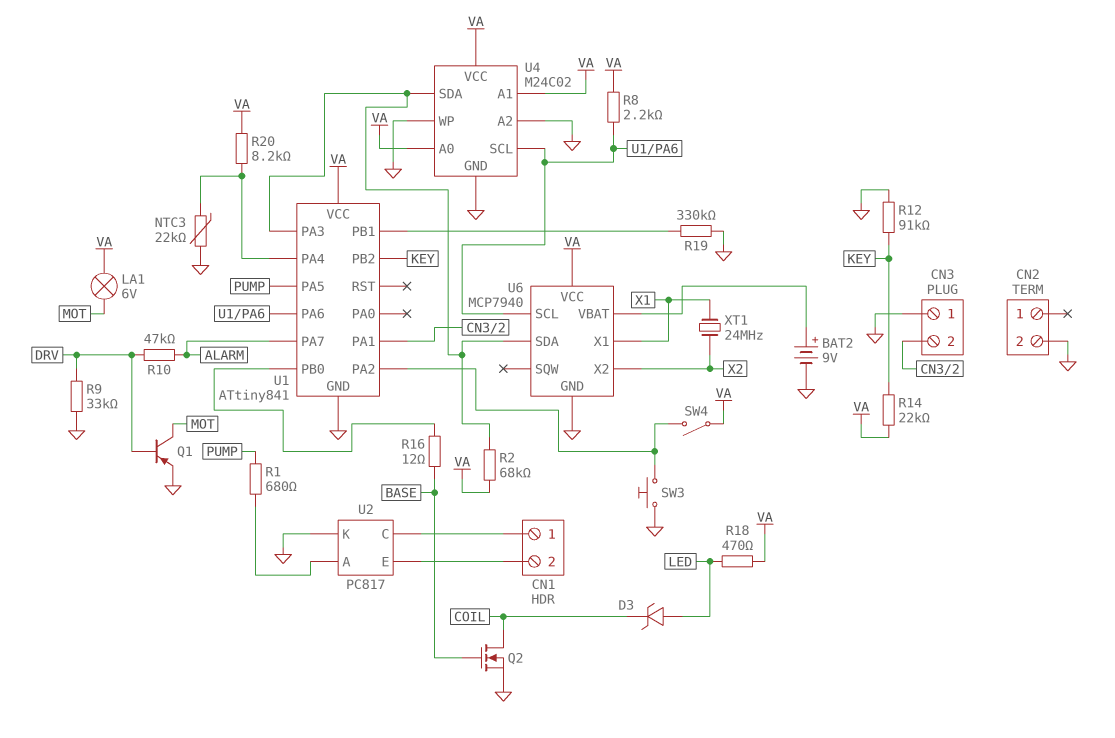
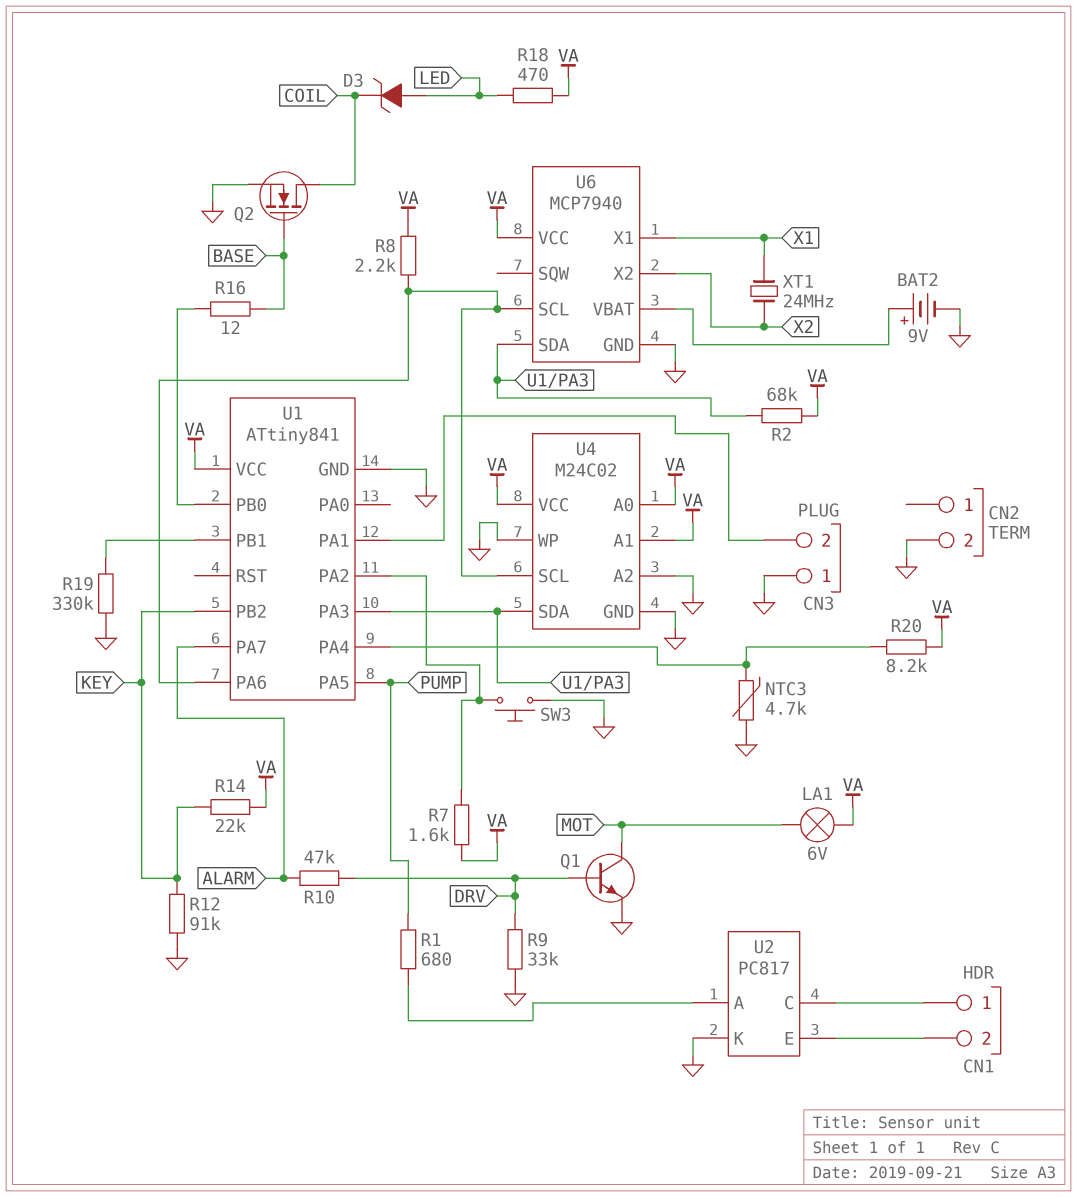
NTC3: 22k (GND, U1/PA4) -> 4.7k (GND, U1/PA4)
Q1: PNP (B DRV, C MOT, E GND) -> NPN (B DRV, C MOT, E GND)
R7: none -> 1.6k (U1/PA2, VA)
SW4: switch (U1/PA2, VA) -> none

